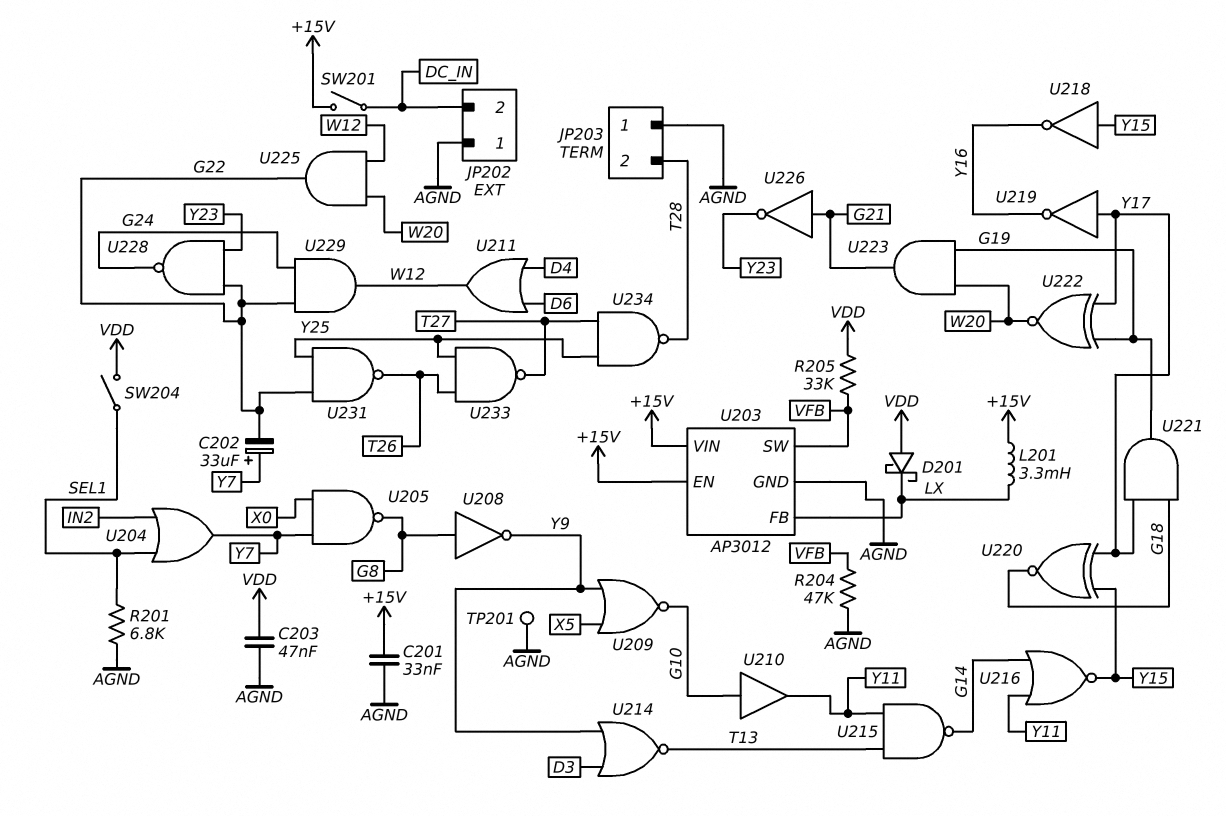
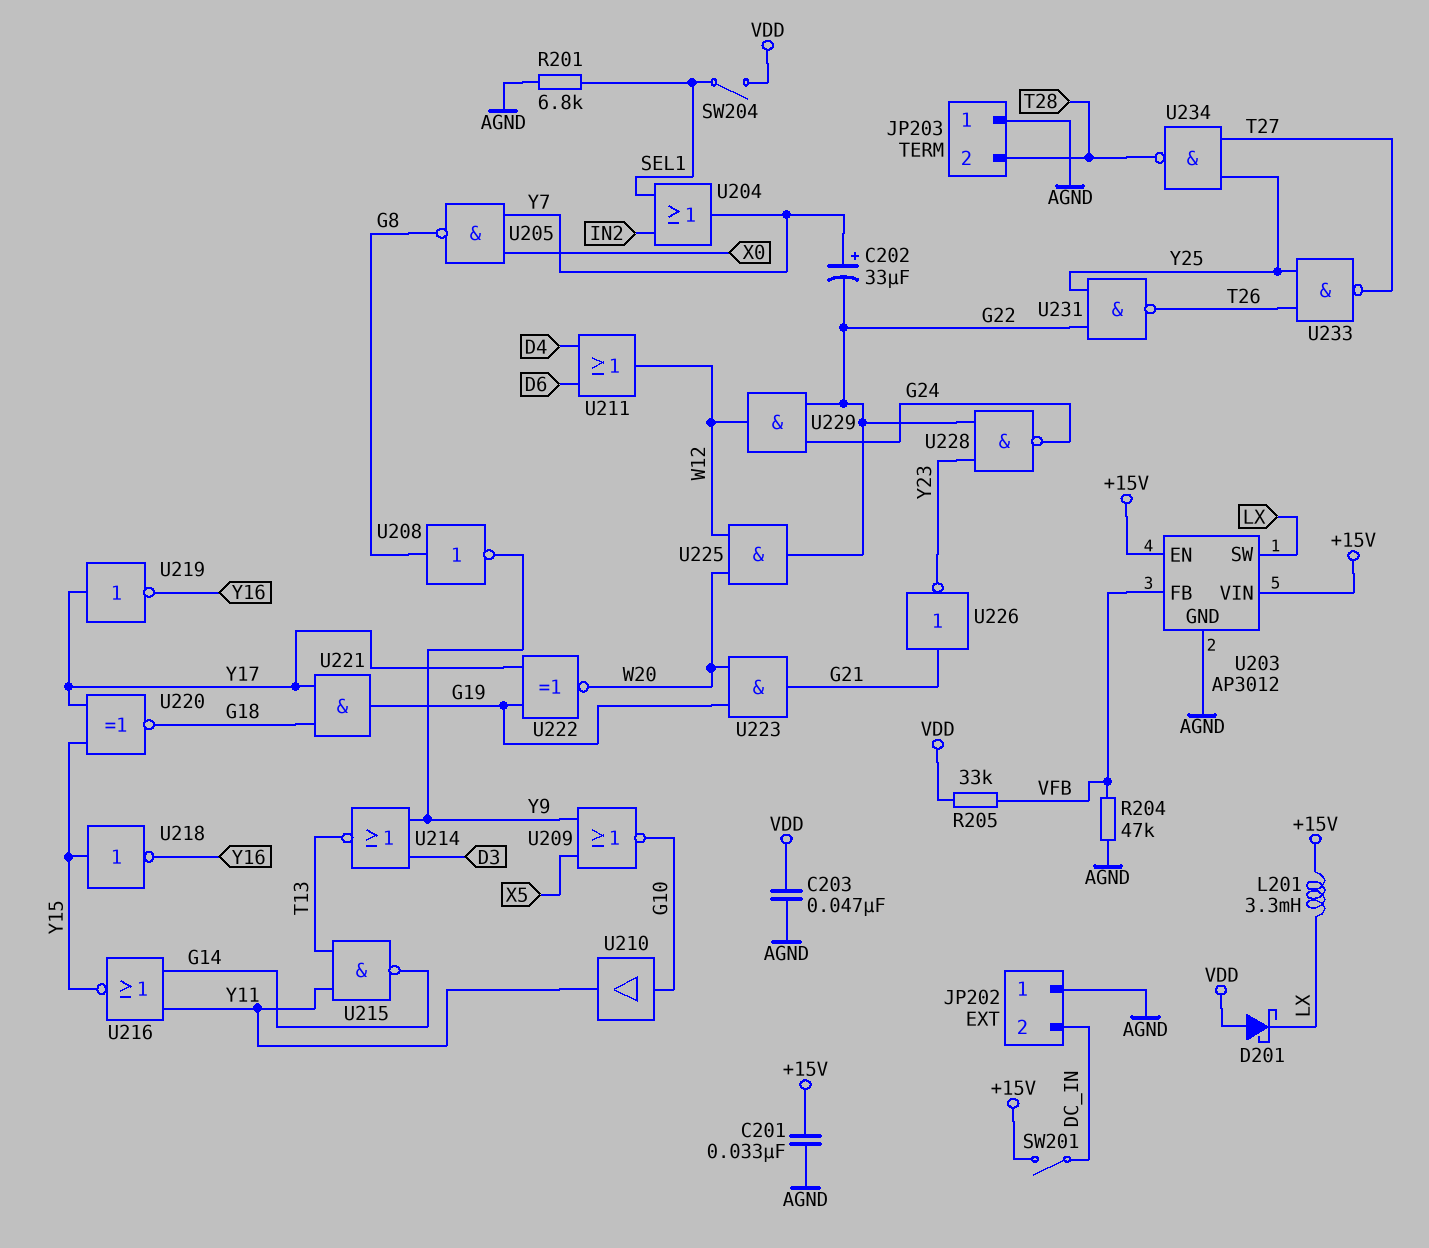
TP201: test point (AGND) -> none
U203 pin FB: LX -> VFB
U203 pin SW: VFB -> LX

